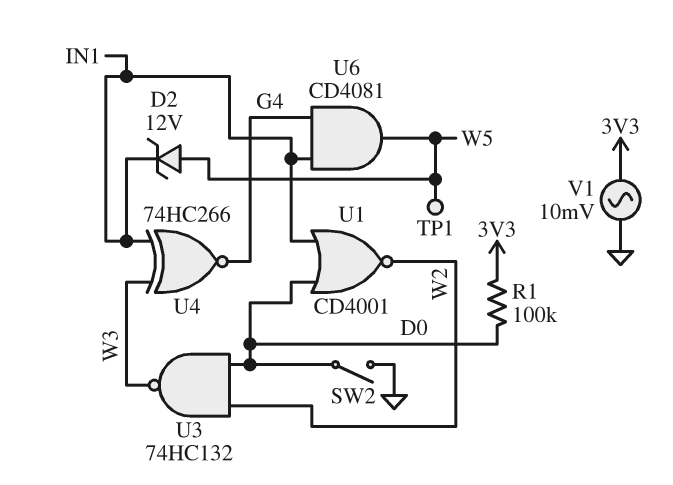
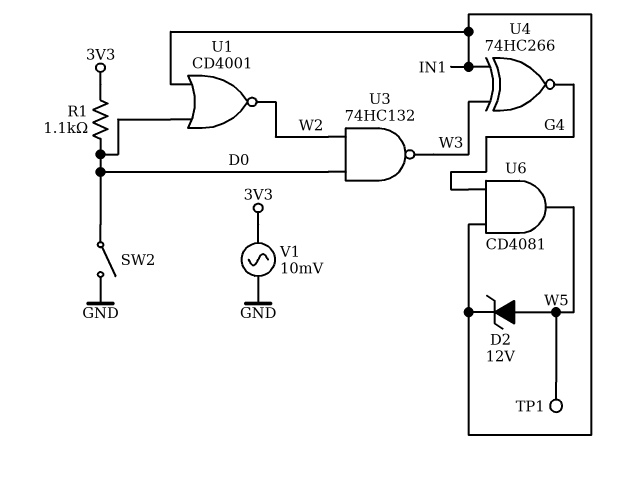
R1: 100k (3V3, D0) -> 1.1k (3V3, D0)

